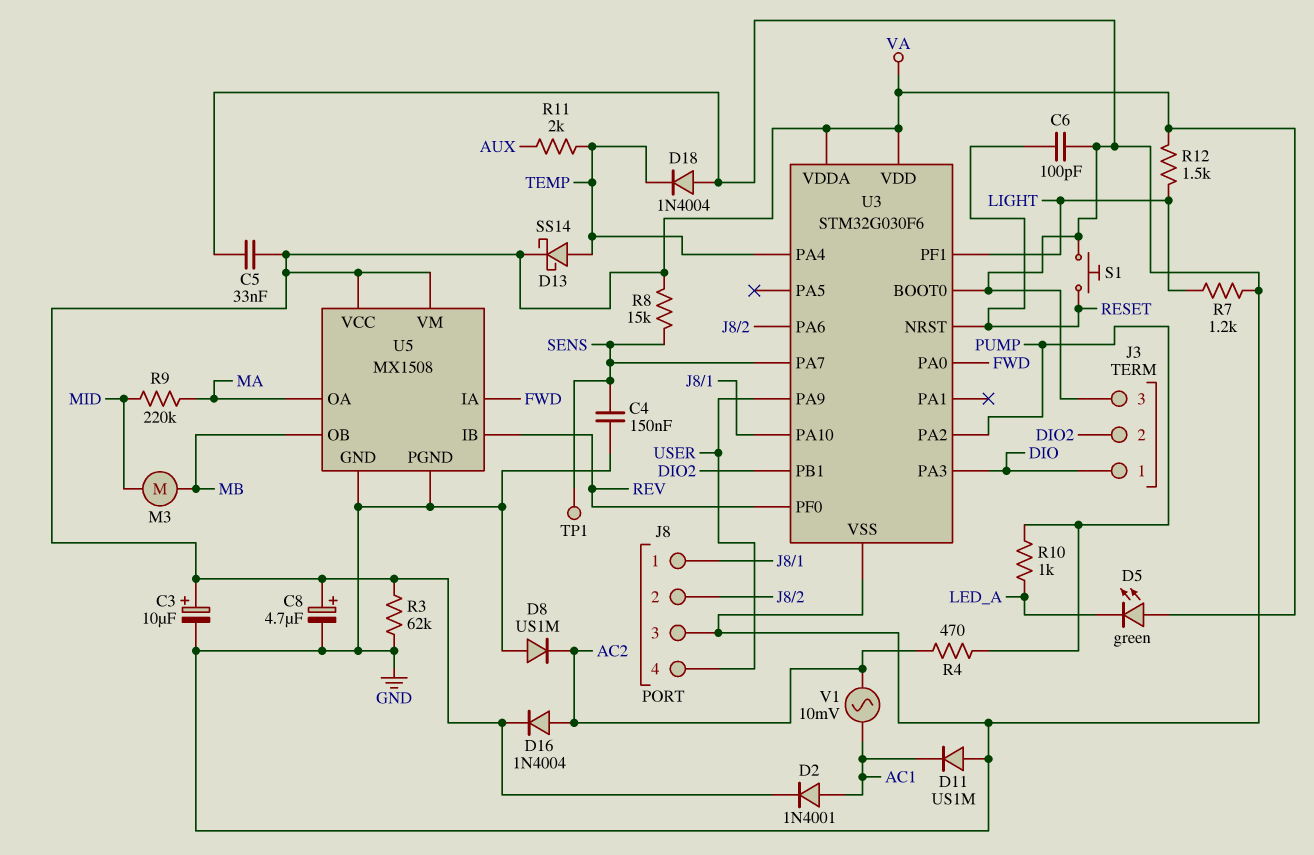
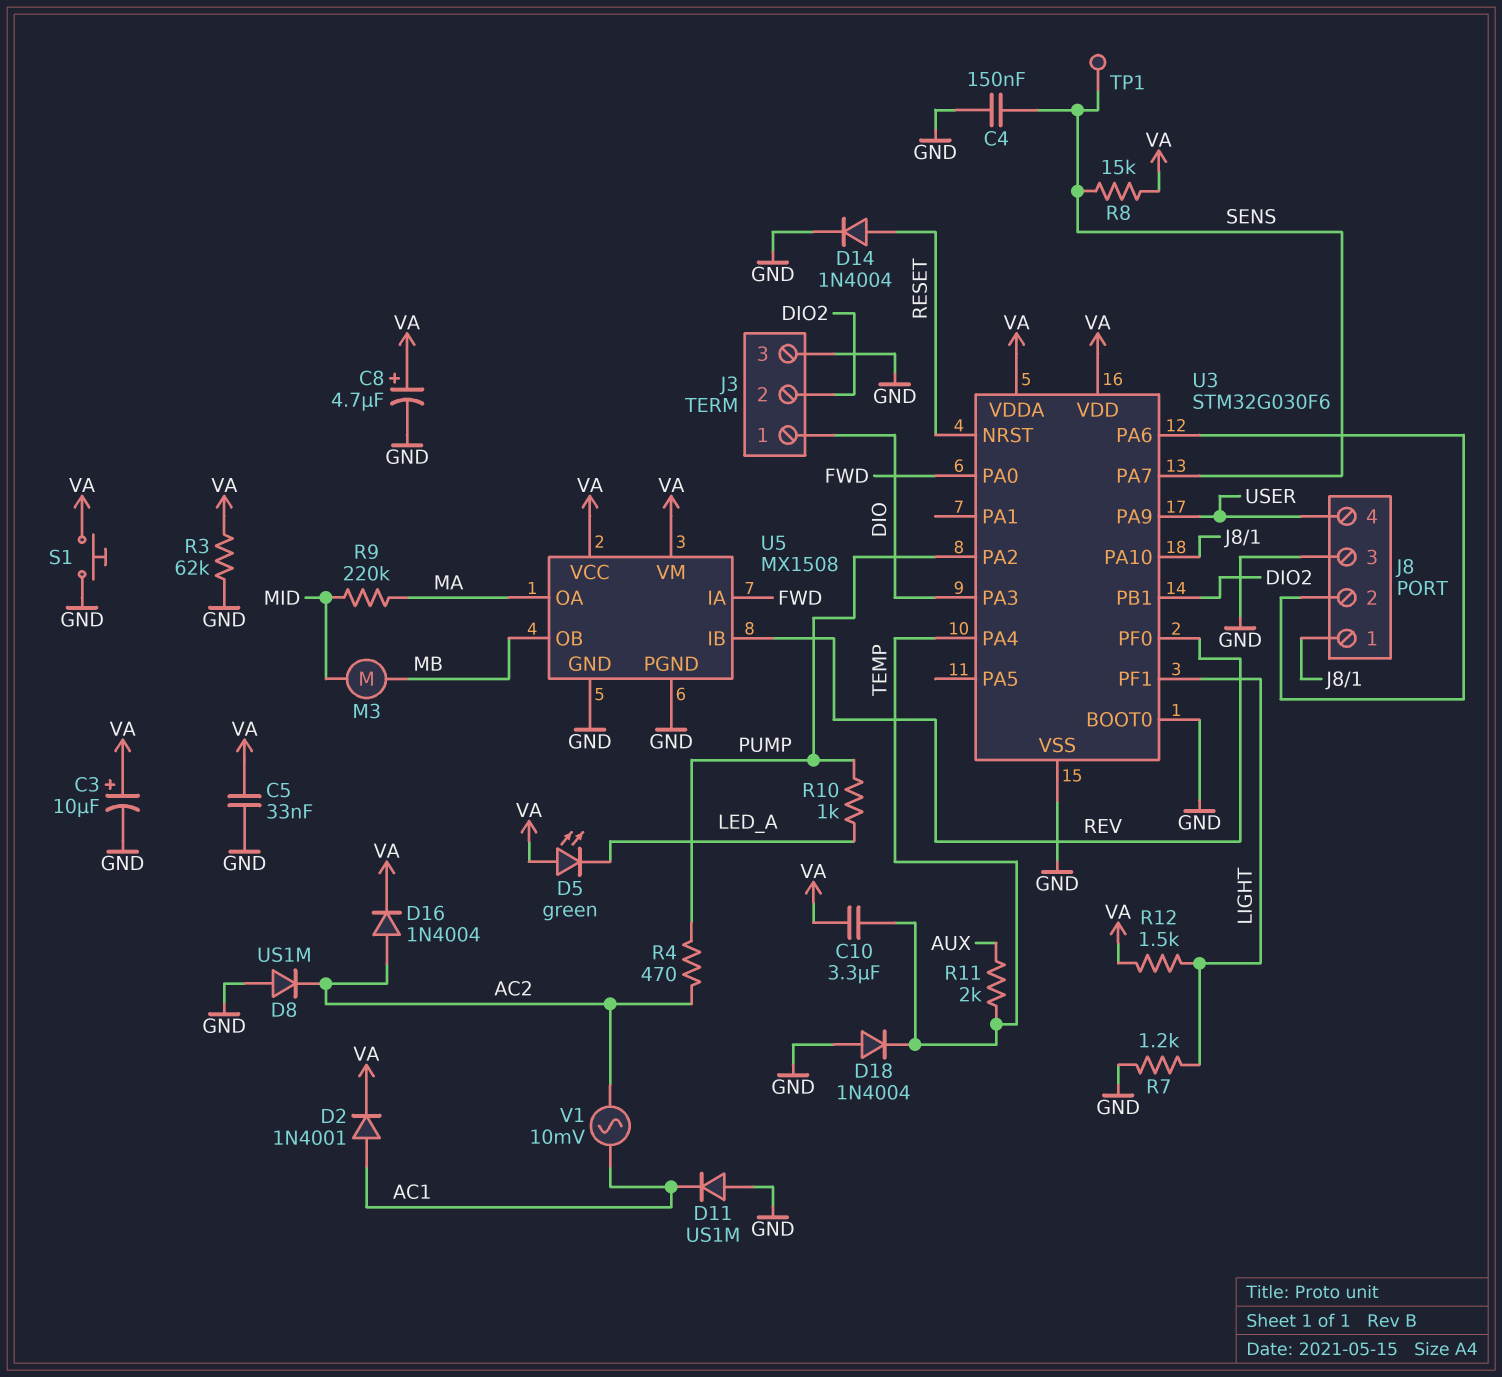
C6: 100pF (GND, RESET) -> none
C10: none -> 3.3uF (TEMP, VA)
D13: schottky SS14 (A TEMP, K VA) -> none
D14: none -> diode 1N4004 (A RESET, K GND)
S1: button (GND, RESET) -> button (GND, VA)

